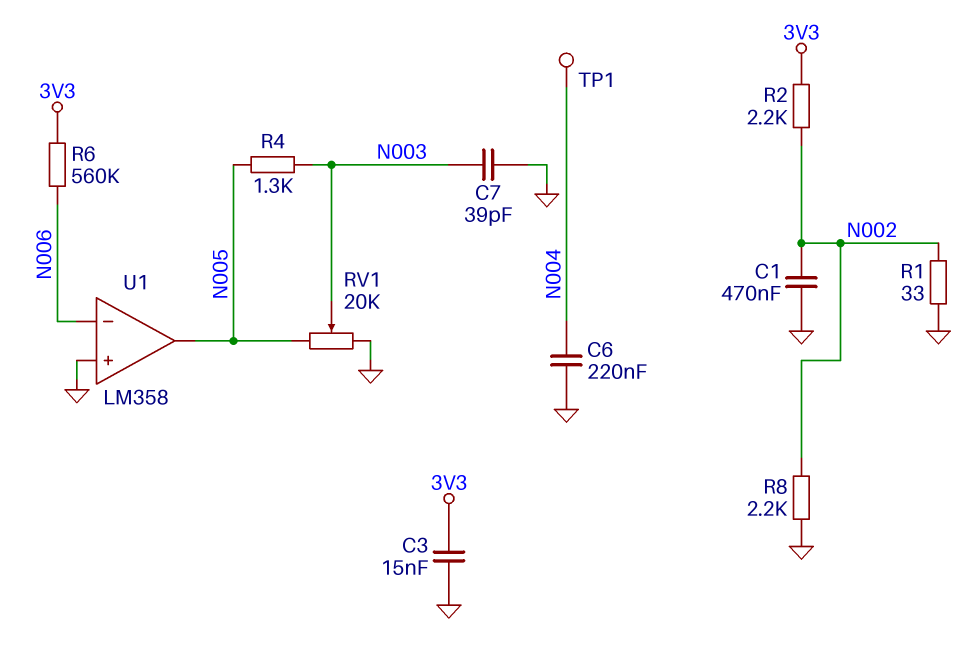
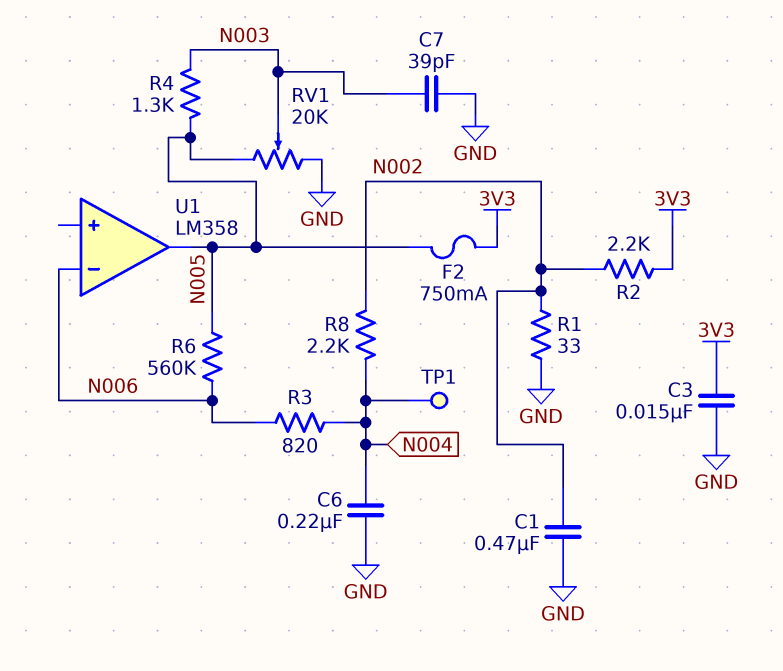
F2: none -> 750mA (3V3, N005)
R3: none -> 820 (N004, N006)
R6: 560k (3V3, N006) -> 560k (N005, N006)
R8: 2.2k (GND, N002) -> 2.2k (N002, N004)
U1 pin in+: GND -> none

